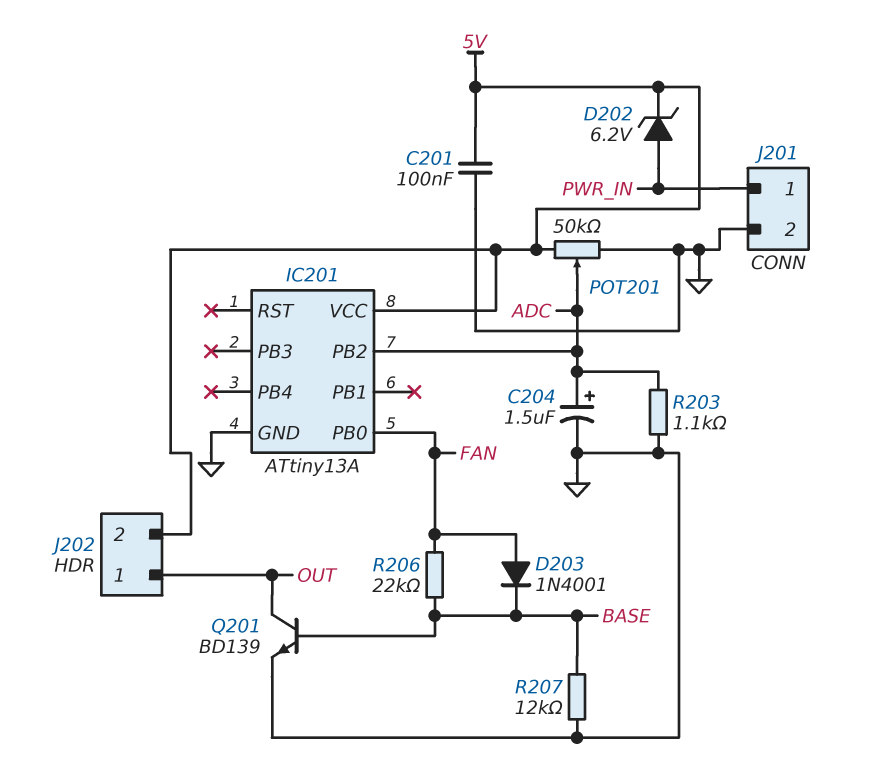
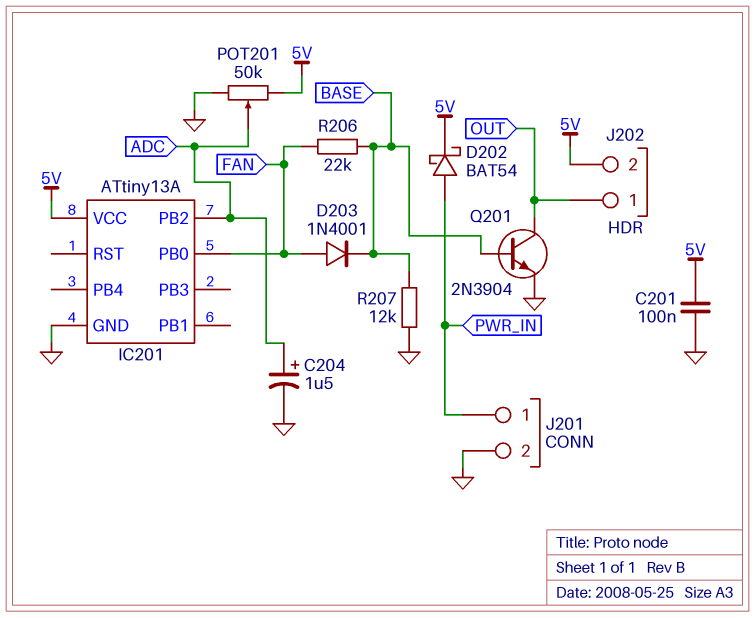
D202: zener 6.2V (A PWR_IN, K 5V) -> schottky BAT54 (A PWR_IN, K 5V)
Q201: NPN BD139 (B BASE, C OUT, E GND) -> NPN 2N3904 (B BASE, C OUT, E GND)
R203: 1.1k (ADC, GND) -> none

